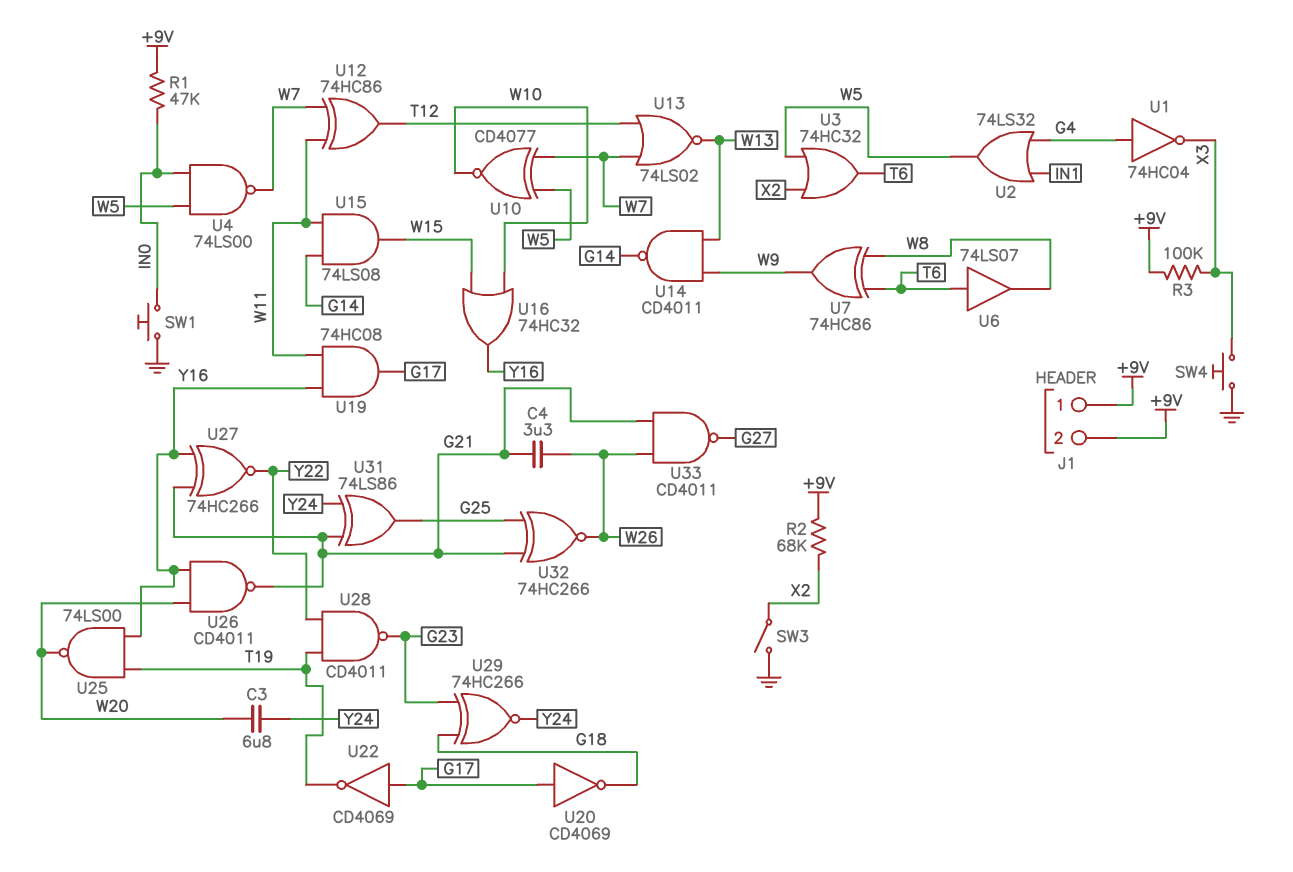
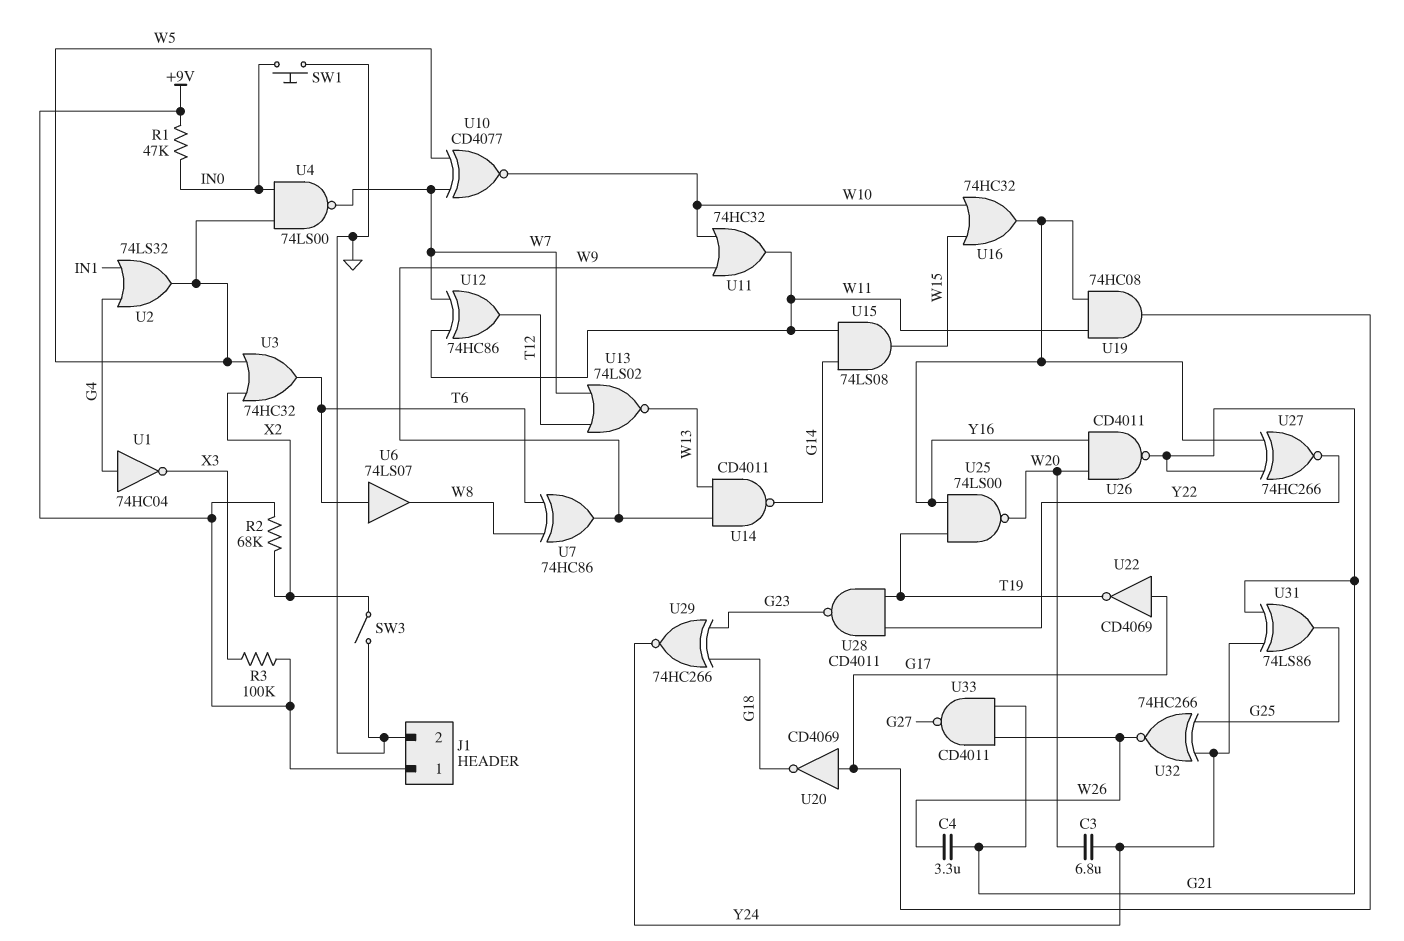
J1 pin 2: +9V -> GND
SW4: button (GND, X3) -> none
U11: none -> OR 74HC32 (in W9, in W10, out W11)
U32: XNOR 74HC266 (in G21, in G25, out W26) -> XNOR 74HC266 (in G25, in Y24, out W26)

